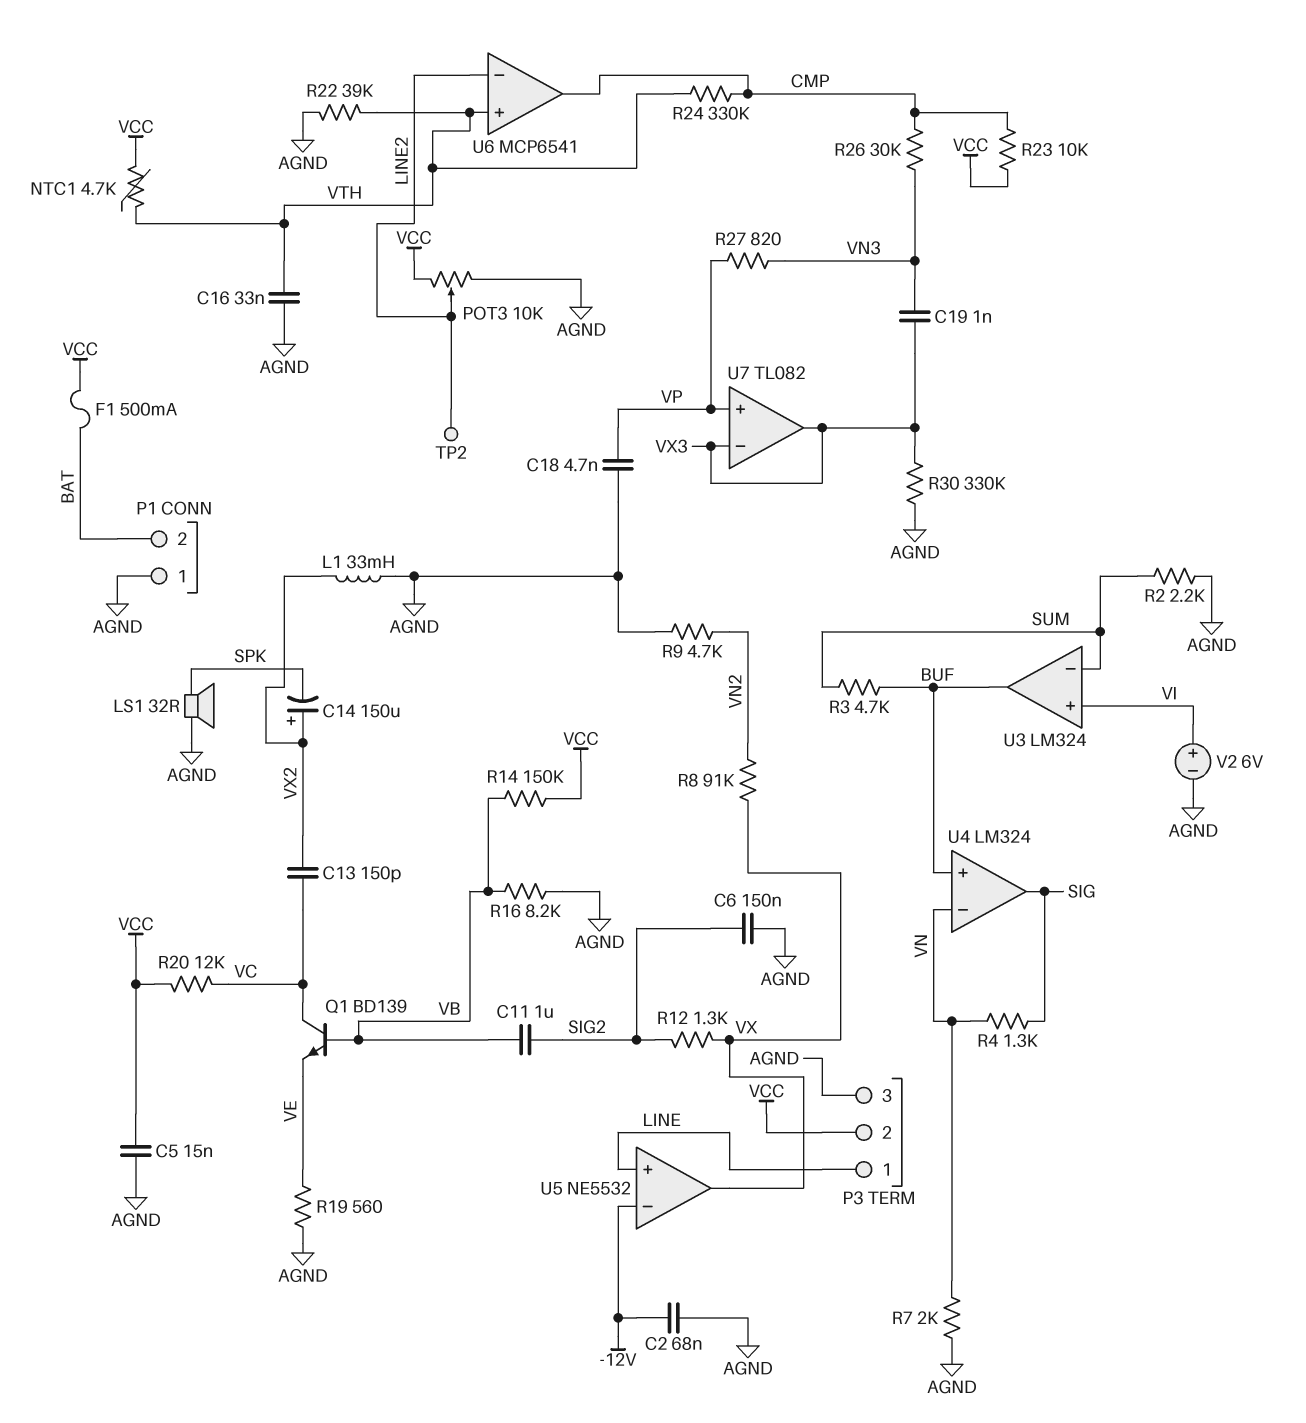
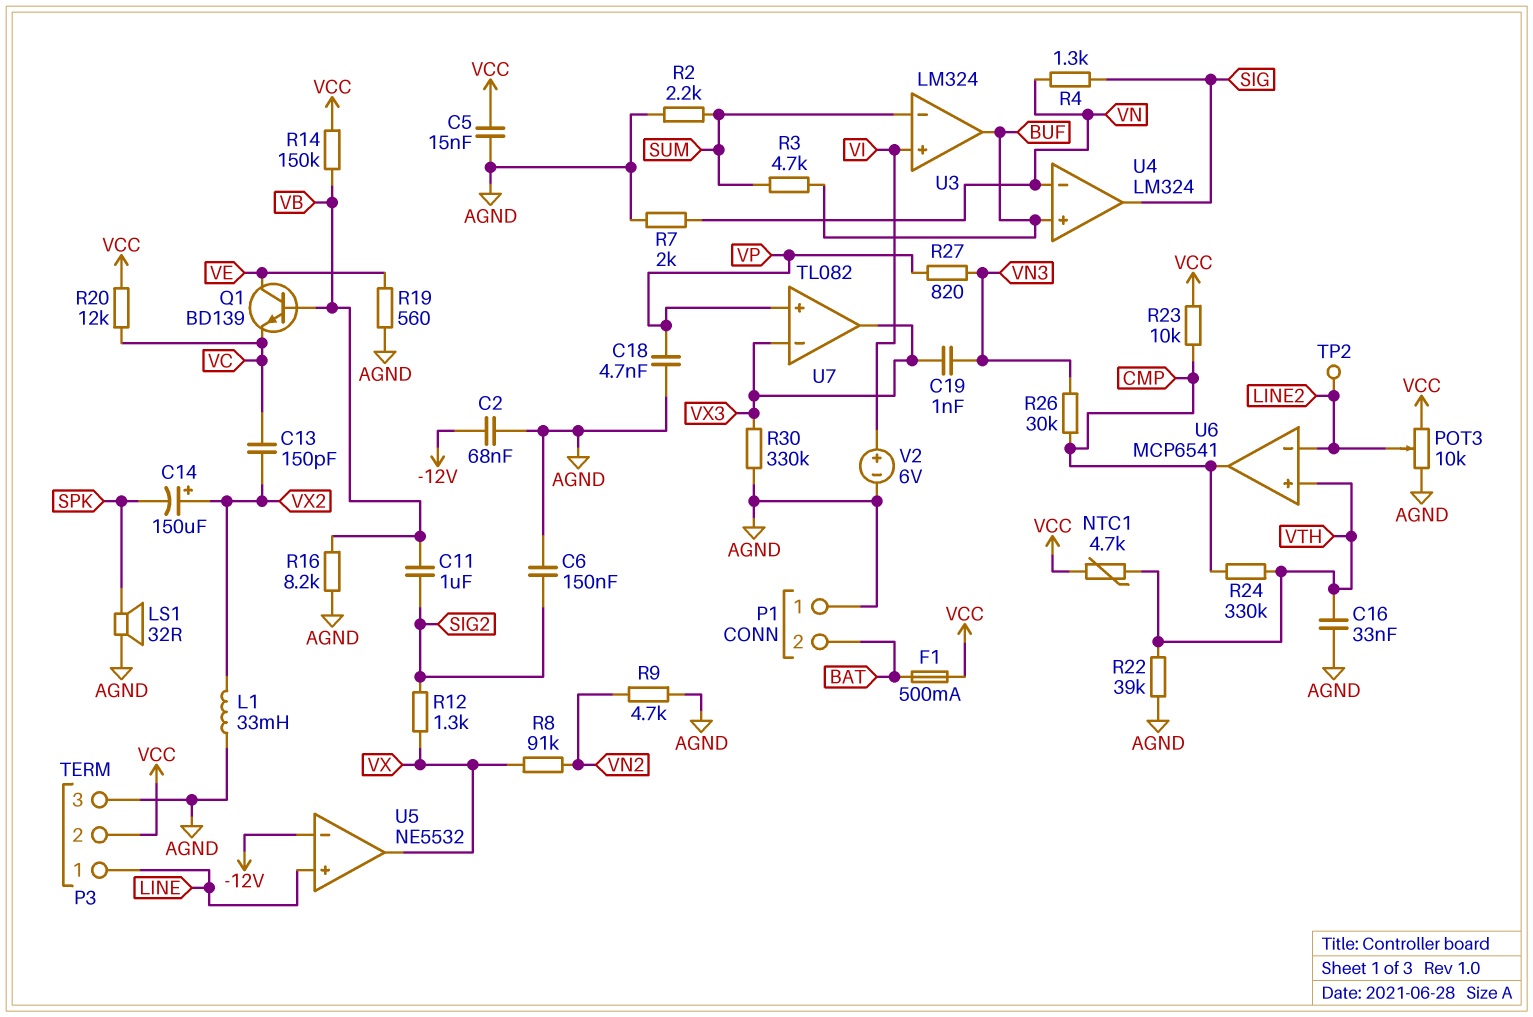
Q1: NPN BD139 (B VB, C VC, E VE) -> NPN BD139 (B VB, C VE, E VC)

